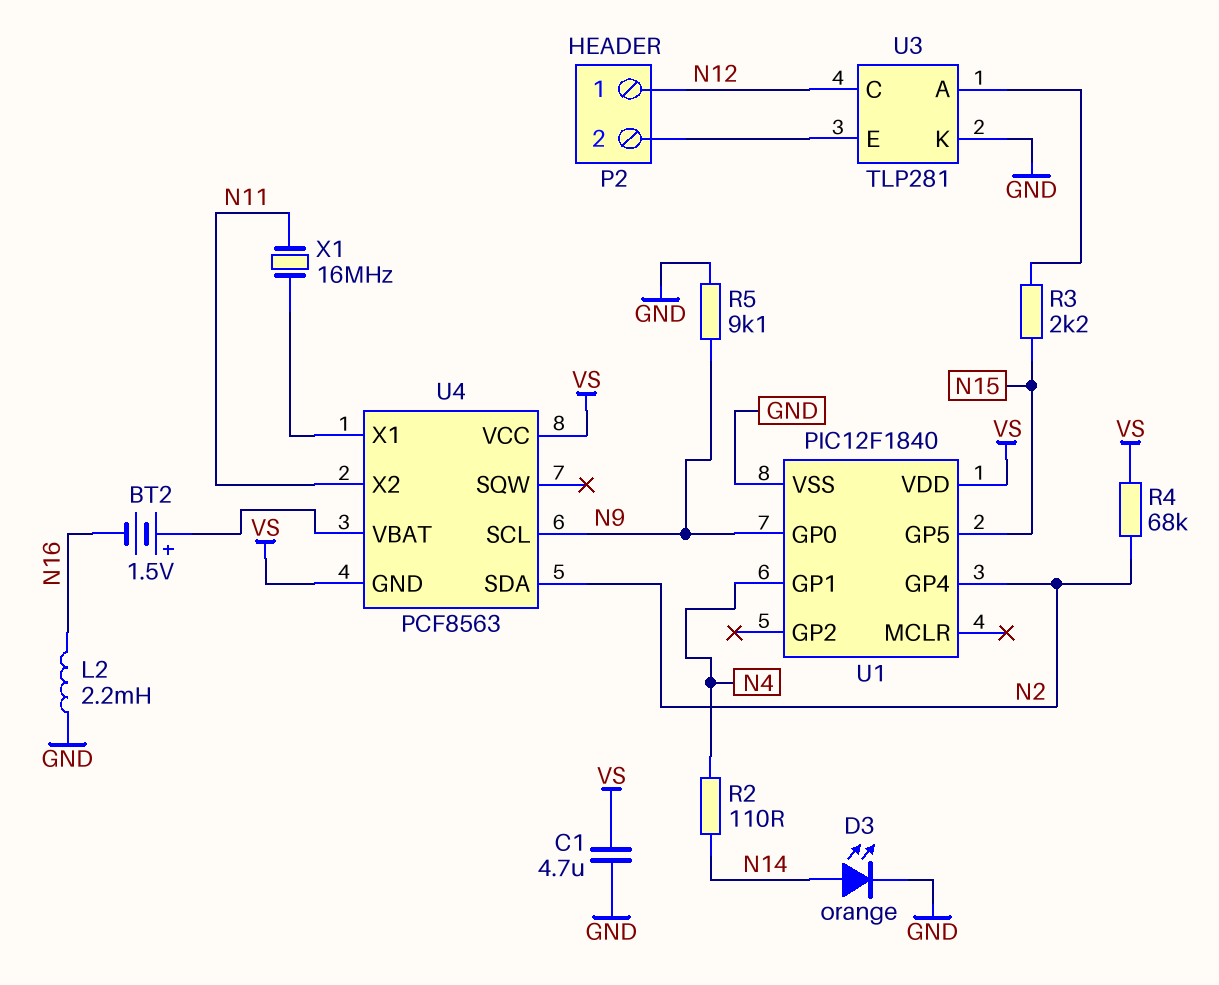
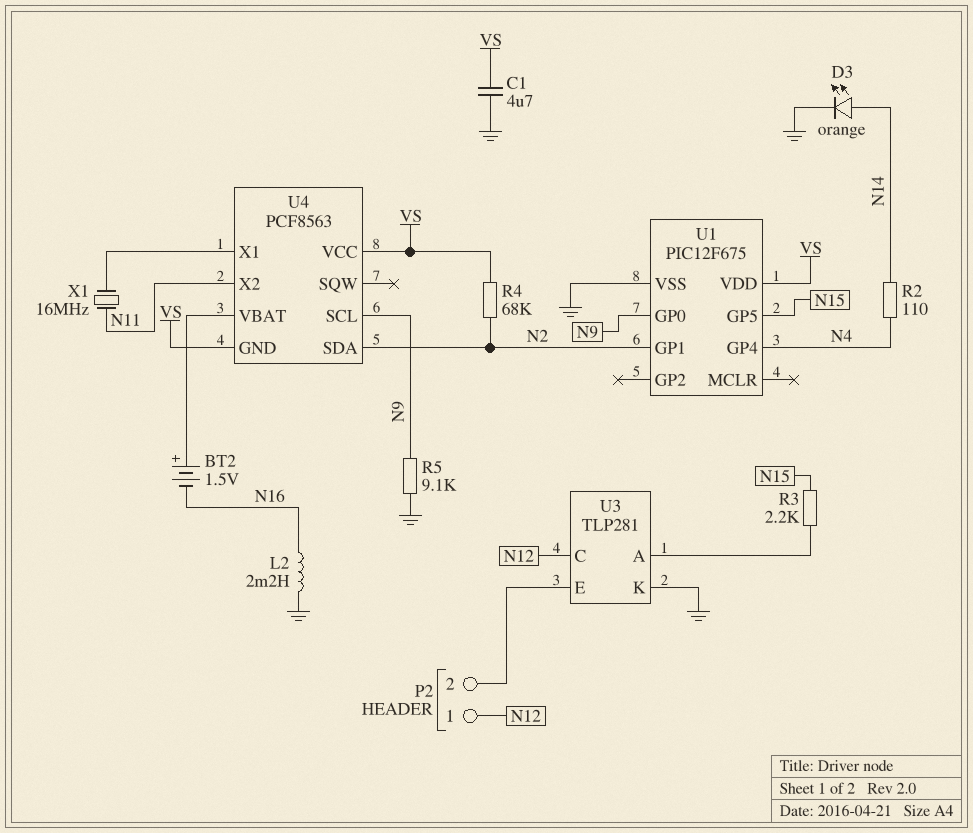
U1: PIC12F1840 -> PIC12F675
U1 pin GP1: N4 -> N2
U1 pin GP4: N2 -> N4

